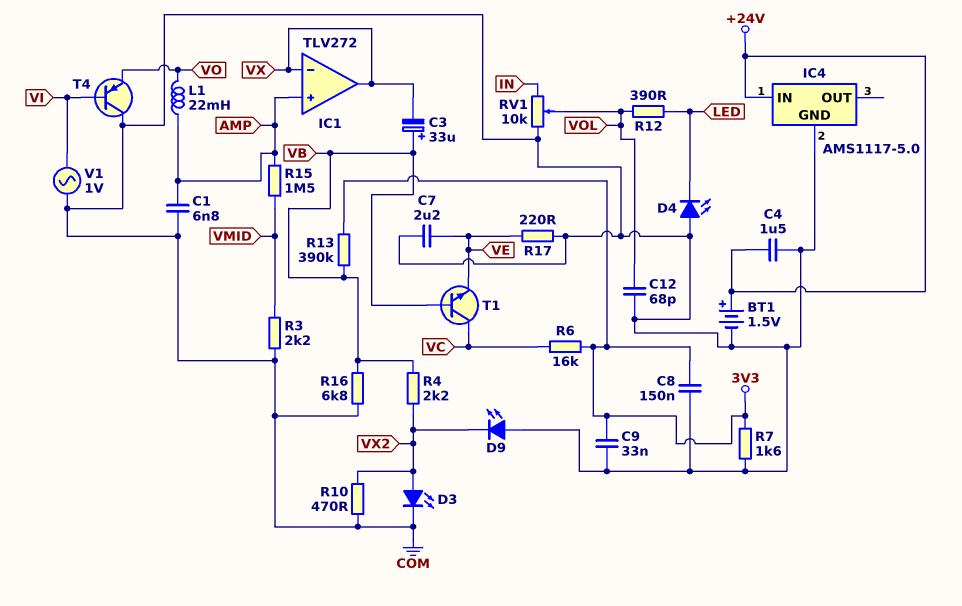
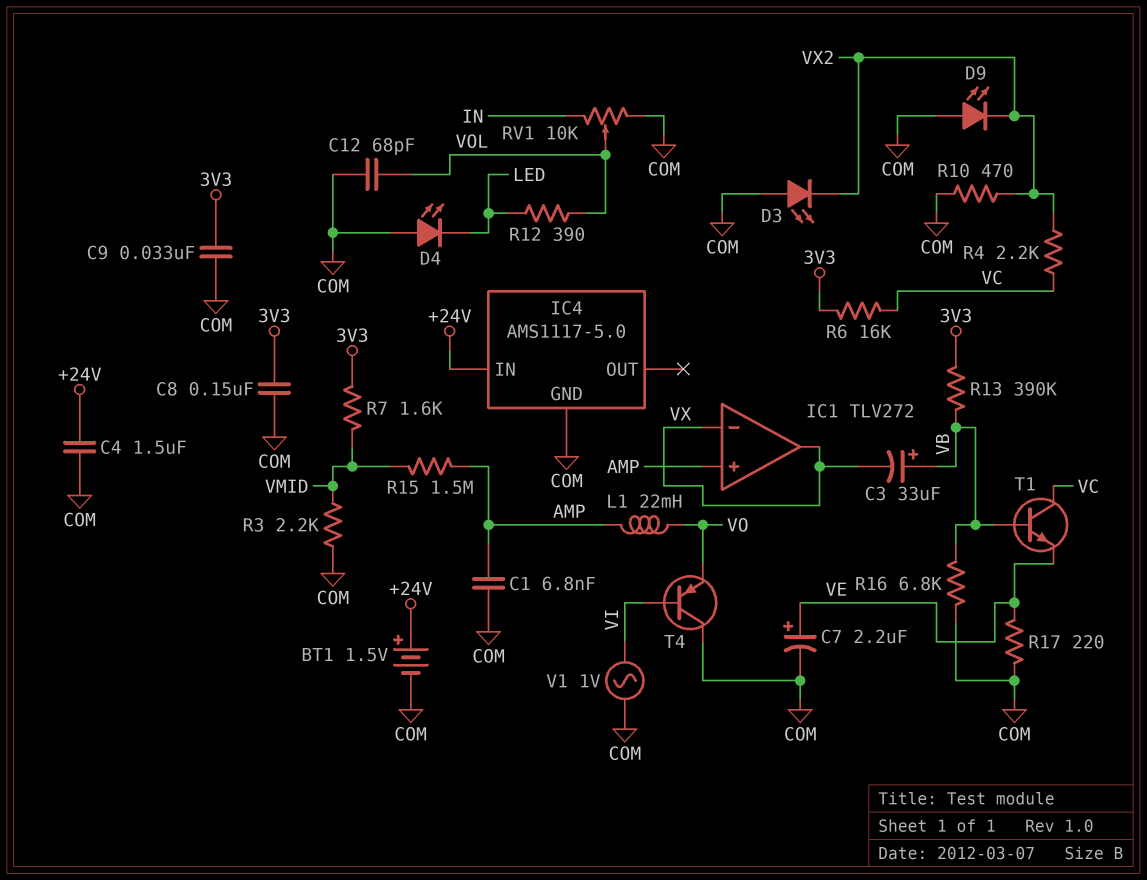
C7: 2.2uF (COM, VE) -> 2.2uF (plus VE, minus COM)
D3: LED (A VX2, K COM) -> LED (A COM, K VX2)
R4: 2.2k (VB, VX2) -> 2.2k (VC, VX2)
R7: 1.6k (3V3, COM) -> 1.6k (3V3, VMID)

